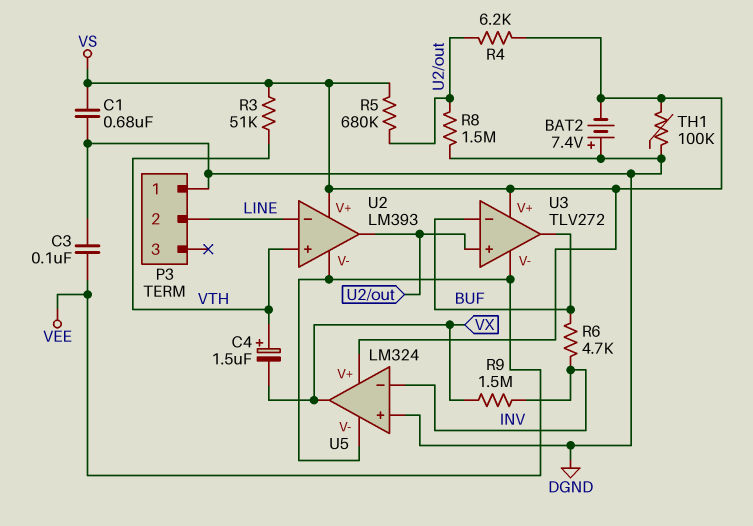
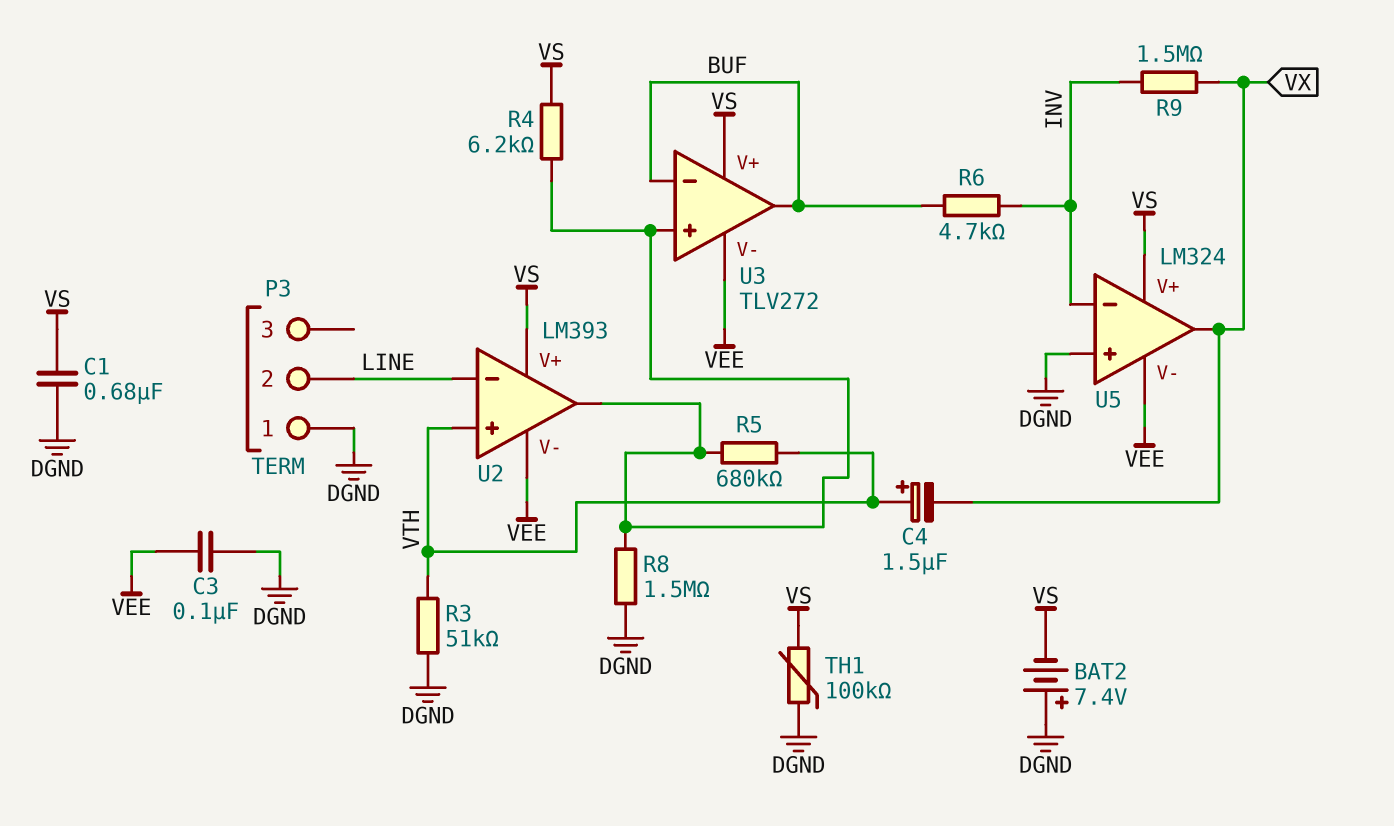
R3: 51k (VS, VTH) -> 51k (DGND, VTH)
R5: 680k (U2/out, VS) -> 680k (U2/out, VTH)

